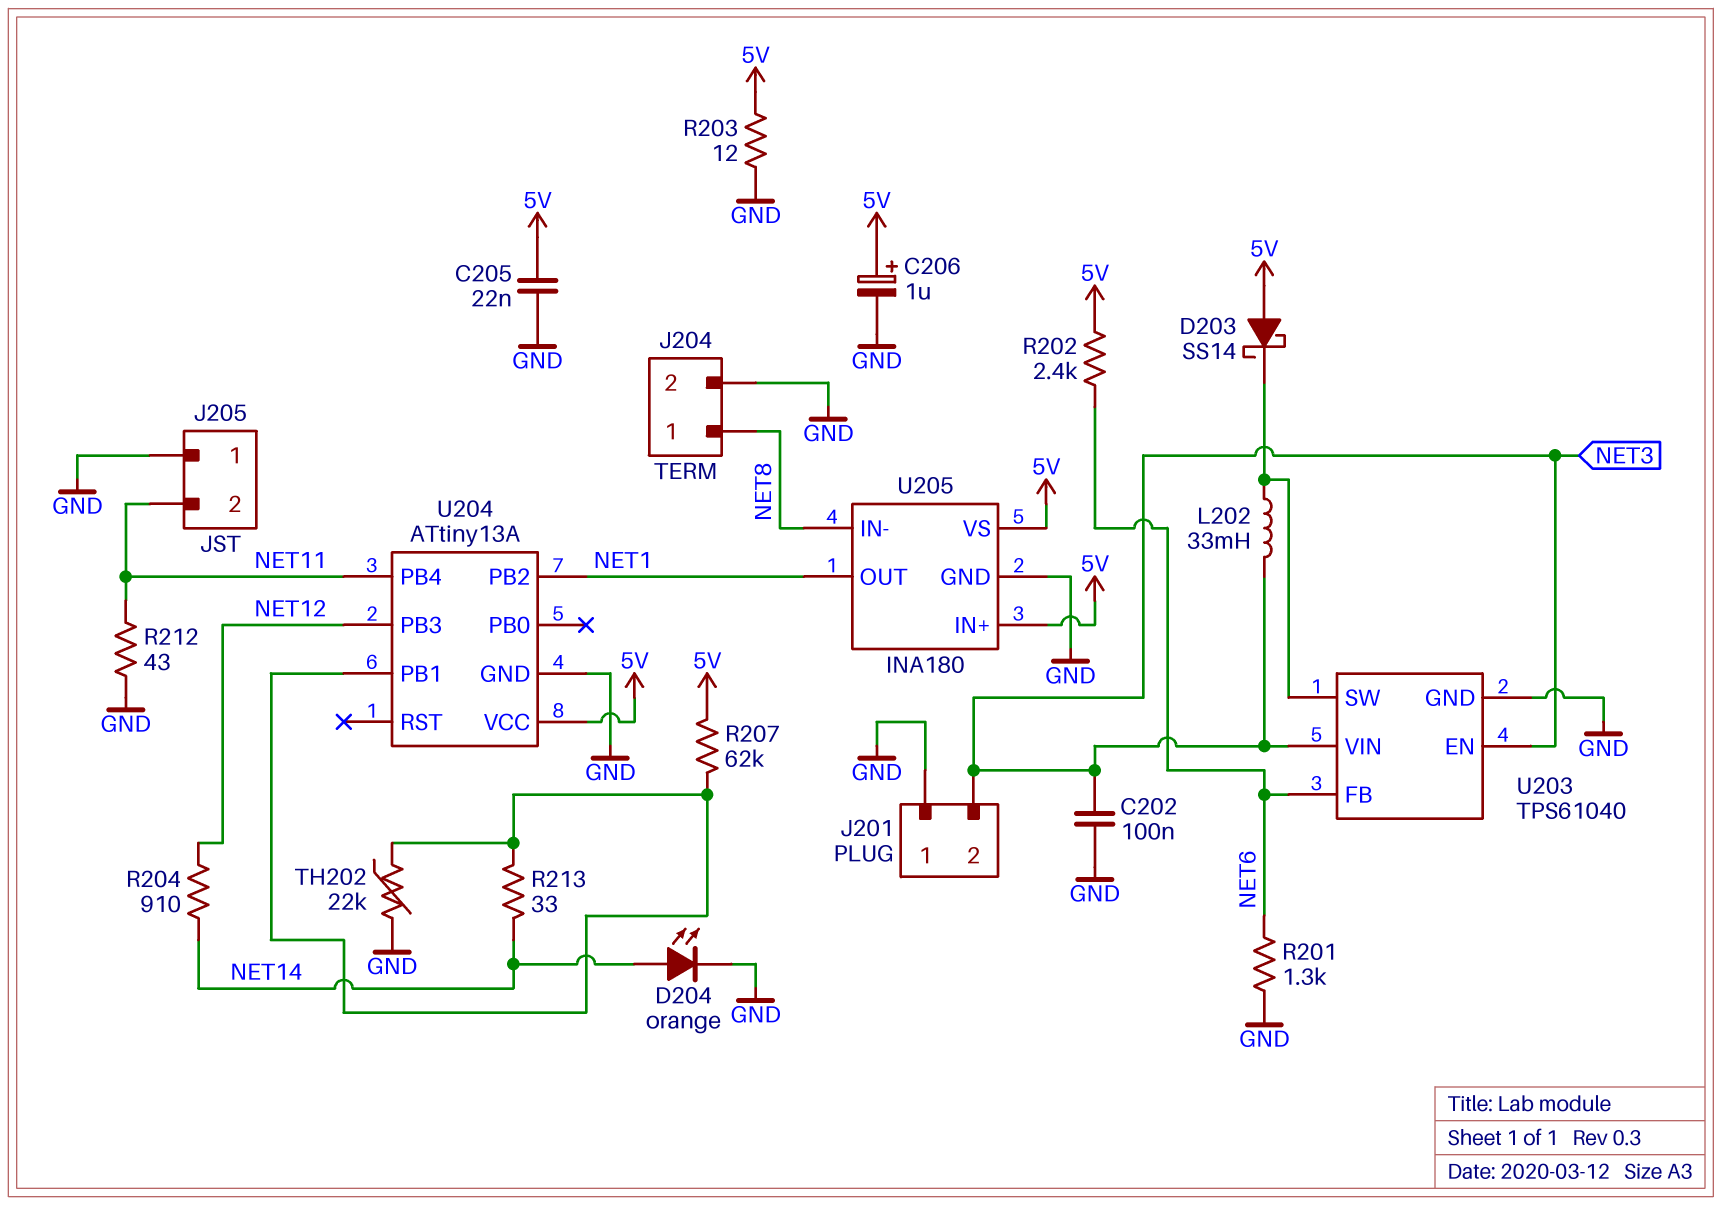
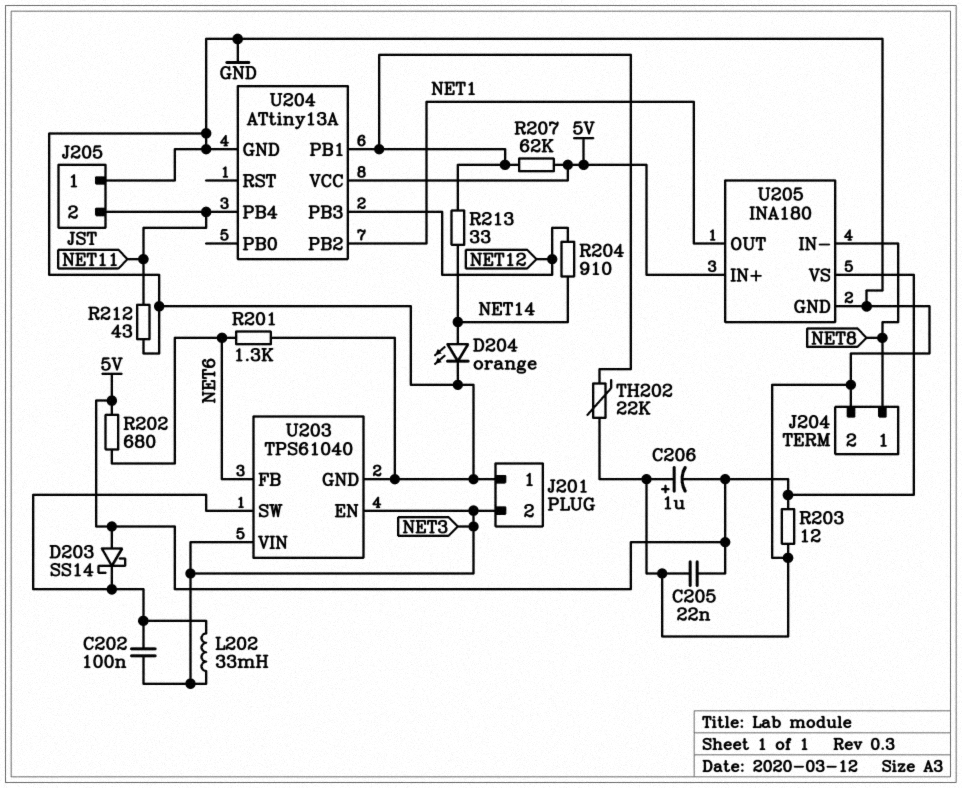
C202: 100nF (GND, NET3) -> 100nF (NET3, U203/SW)
C206: 1uF (plus 5V, minus GND) -> 1uF (plus GND, minus 5V)
R202: 2.4k (5V, NET6) -> 680 (5V, NET6)

